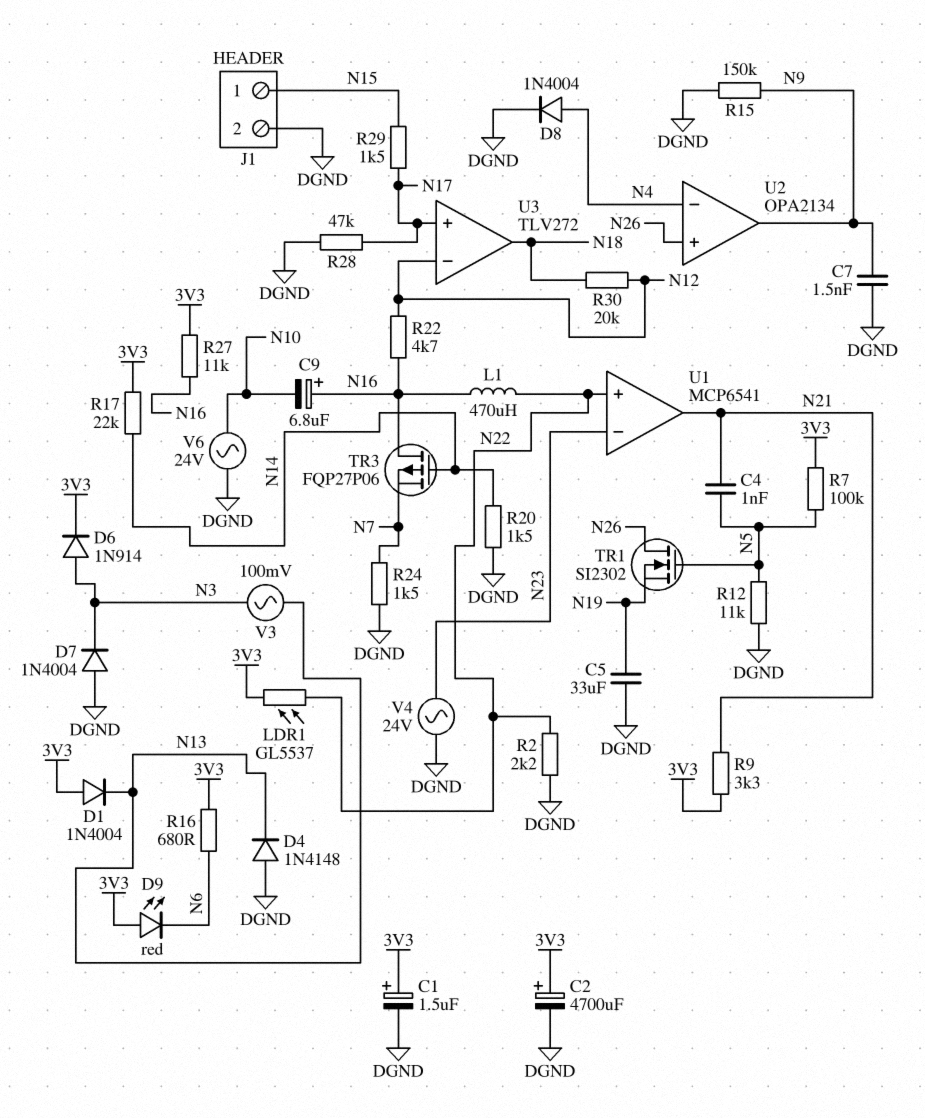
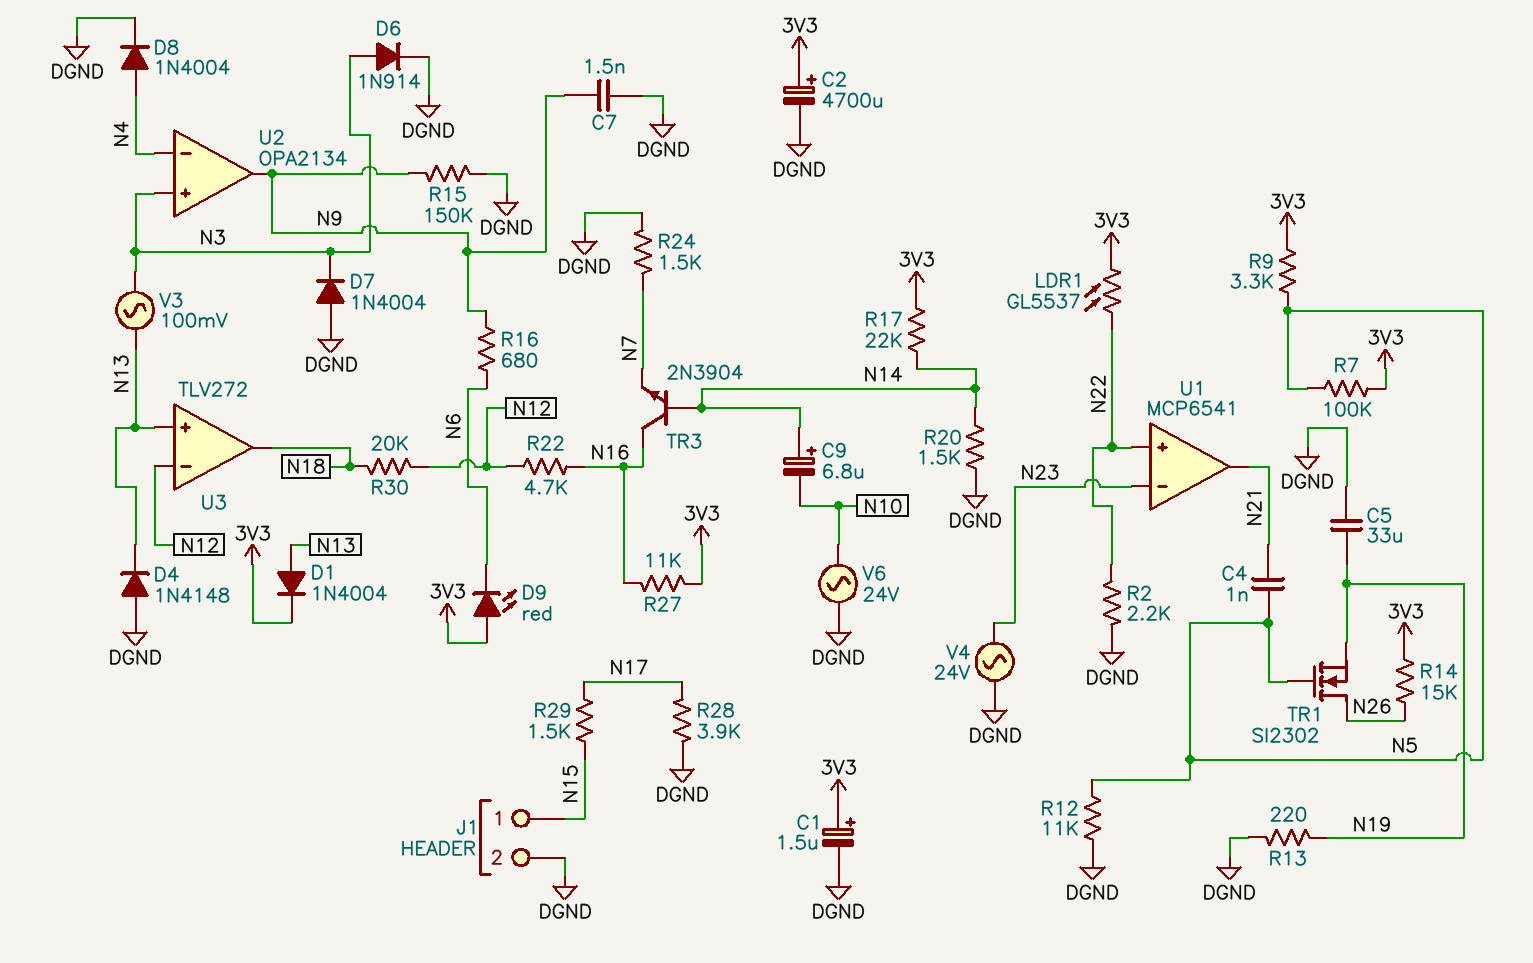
C9: 6.8uF (plus N16, minus N10) -> 6.8uF (plus N14, minus N10)
D1: diode 1N4004 (A 3V3, K N13) -> diode 1N4004 (A N13, K 3V3)
D6: diode 1N914 (A N3, K 3V3) -> diode 1N914 (A N3, K DGND)
L1: 470uH (N16, N22) -> none
R9: 3.3k (3V3, N21) -> 3.3k (3V3, N5)
R13: none -> 220 (DGND, N19)
R14: none -> 15k (3V3, N26)
R16: 680 (3V3, N6) -> 680 (N6, N9)
R28: 47k (DGND, N17) -> 3.9k (DGND, N17)
TR3: PMOS FQP27P06 (G N14, D N16, S N7) -> NPN 2N3904 (B N14, C N16, E N7)
U2 pin in+: N26 -> N3
U3 pin in+: N17 -> N13

